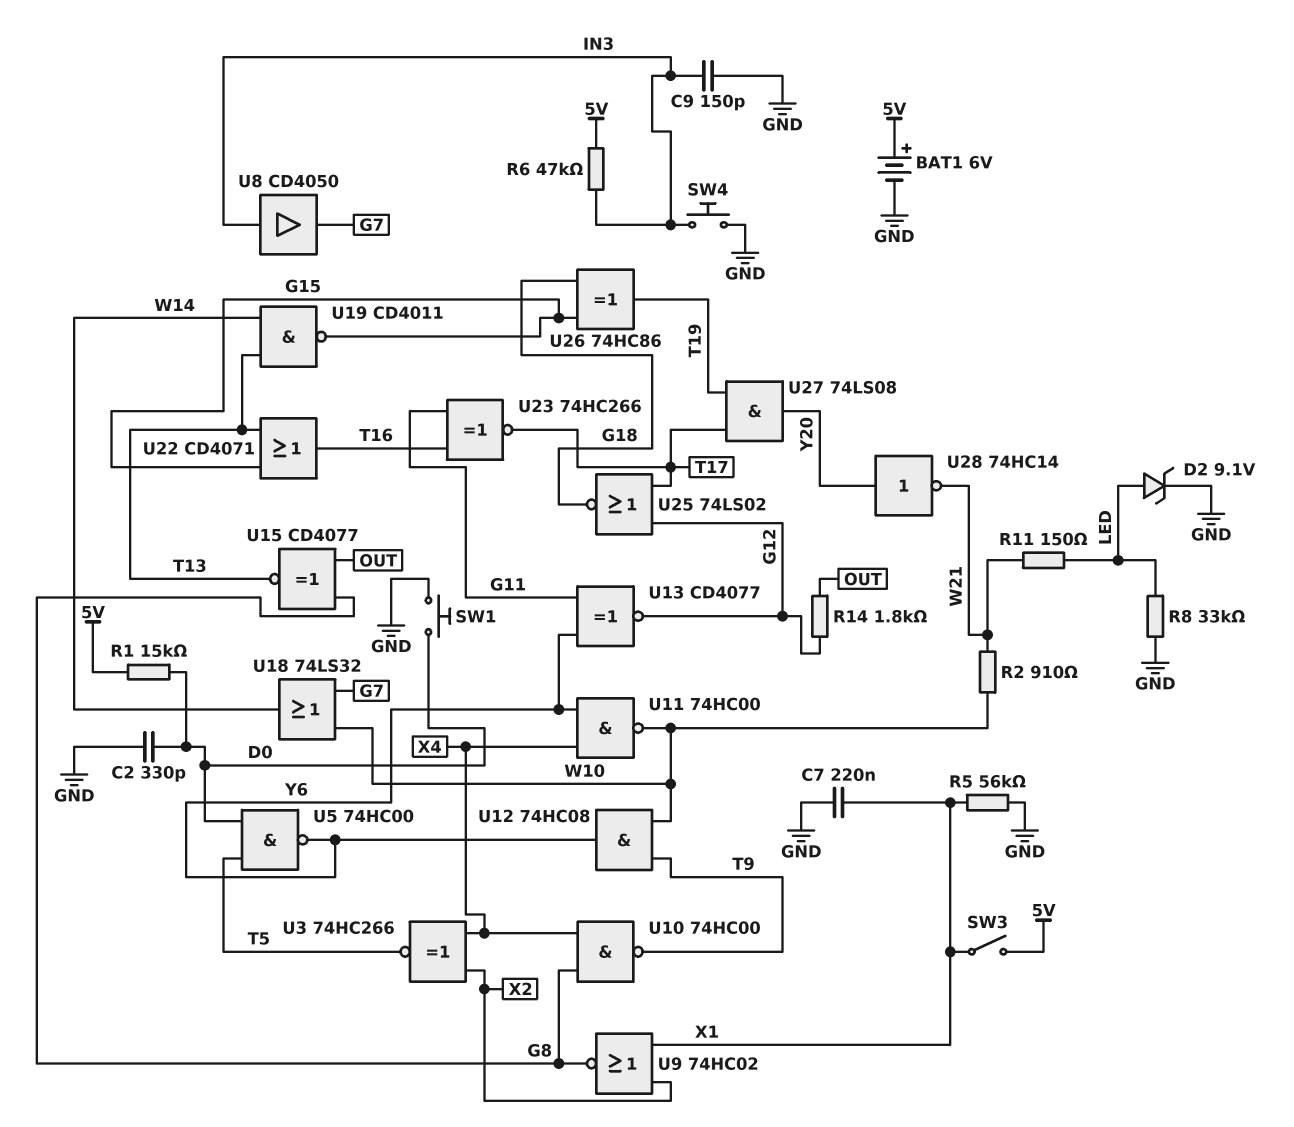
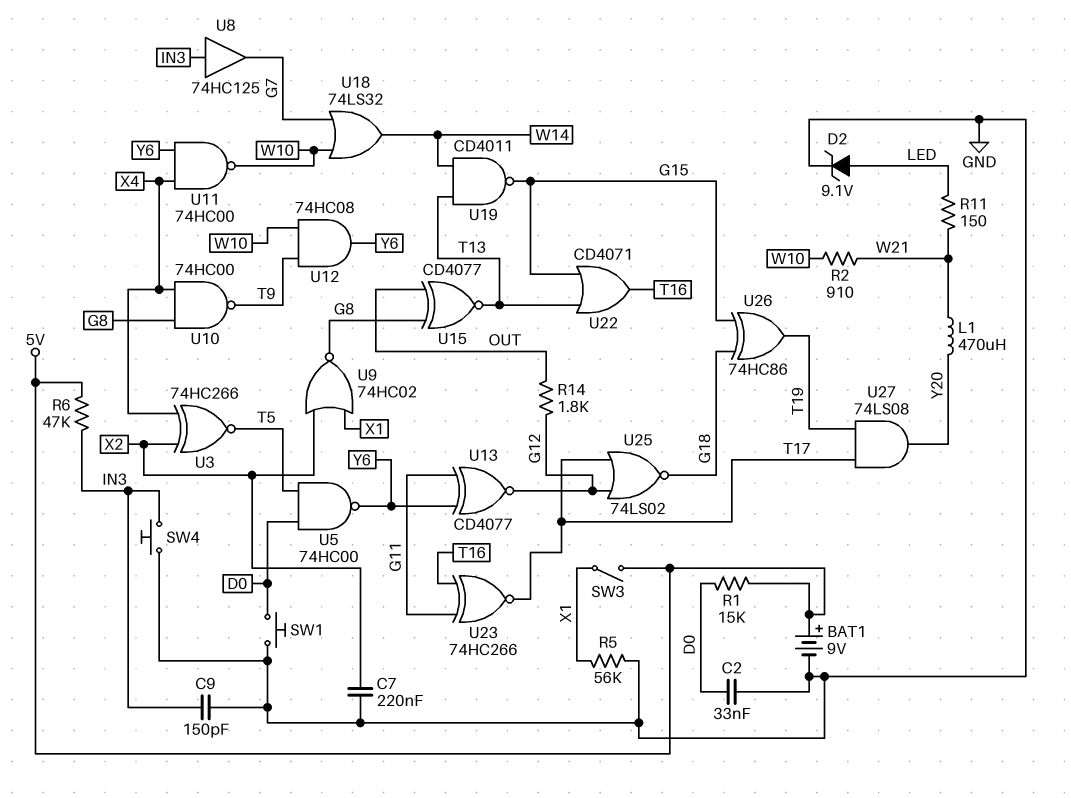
BAT1: 6V (plus 5V, minus GND) -> 9V (plus 5V, minus GND)
C2: 330pF (D0, GND) -> 33nF (D0, GND)
C7: 220nF (GND, X1) -> 220nF (GND, X2)
L1: none -> 470uH (W21, Y20)
R8: 33k (GND, LED) -> none
U8: buffer CD4050 (in IN3, out G7) -> buffer 74HC125 (in IN3, out G7)
U28: NOT 74HC14 (in Y20, out W21) -> none

